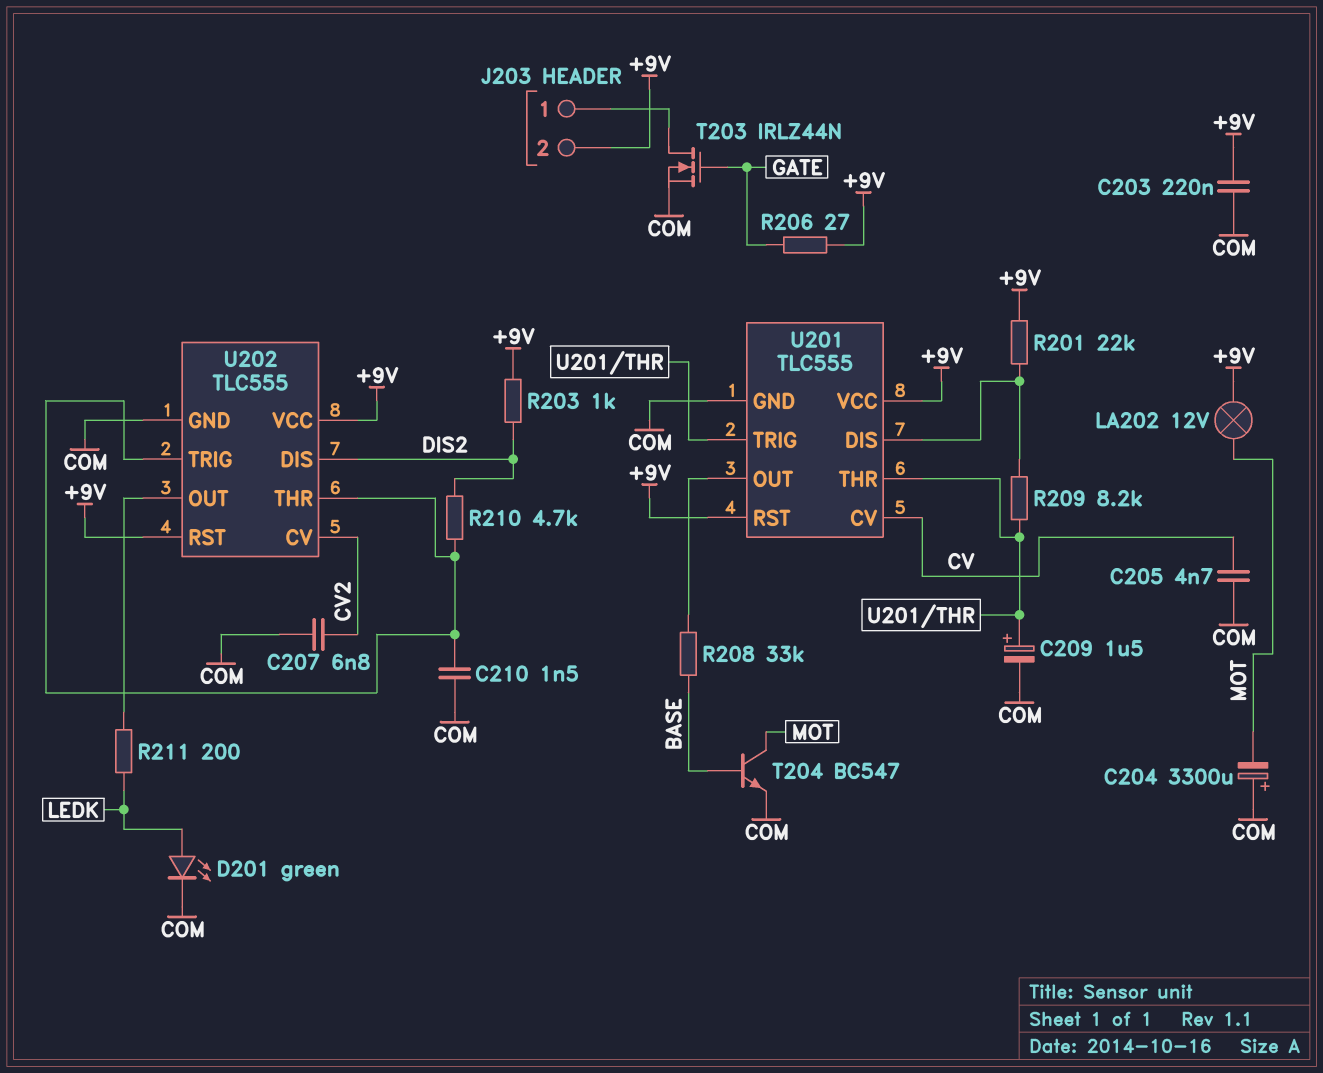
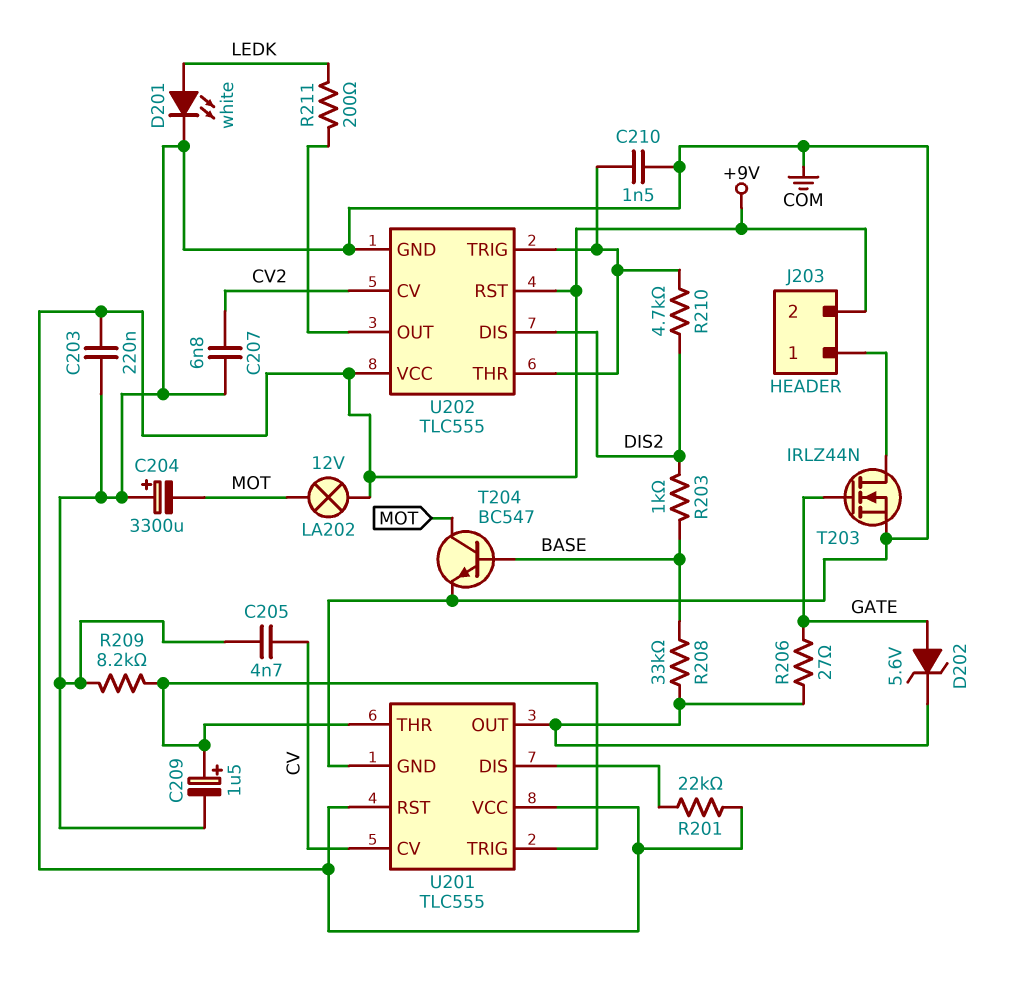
D201: LED green (A LEDK, K COM) -> LED white (A LEDK, K COM)
D202: none -> zener 5.6V (A GATE, K U201/OUT)
R203: 1k (+9V, DIS2) -> 1k (BASE, DIS2)
R206: 27 (+9V, GATE) -> 27 (GATE, U201/OUT)
R209: 8.2k (U201/DIS, U201/THR) -> 8.2k (COM, U201/THR)

